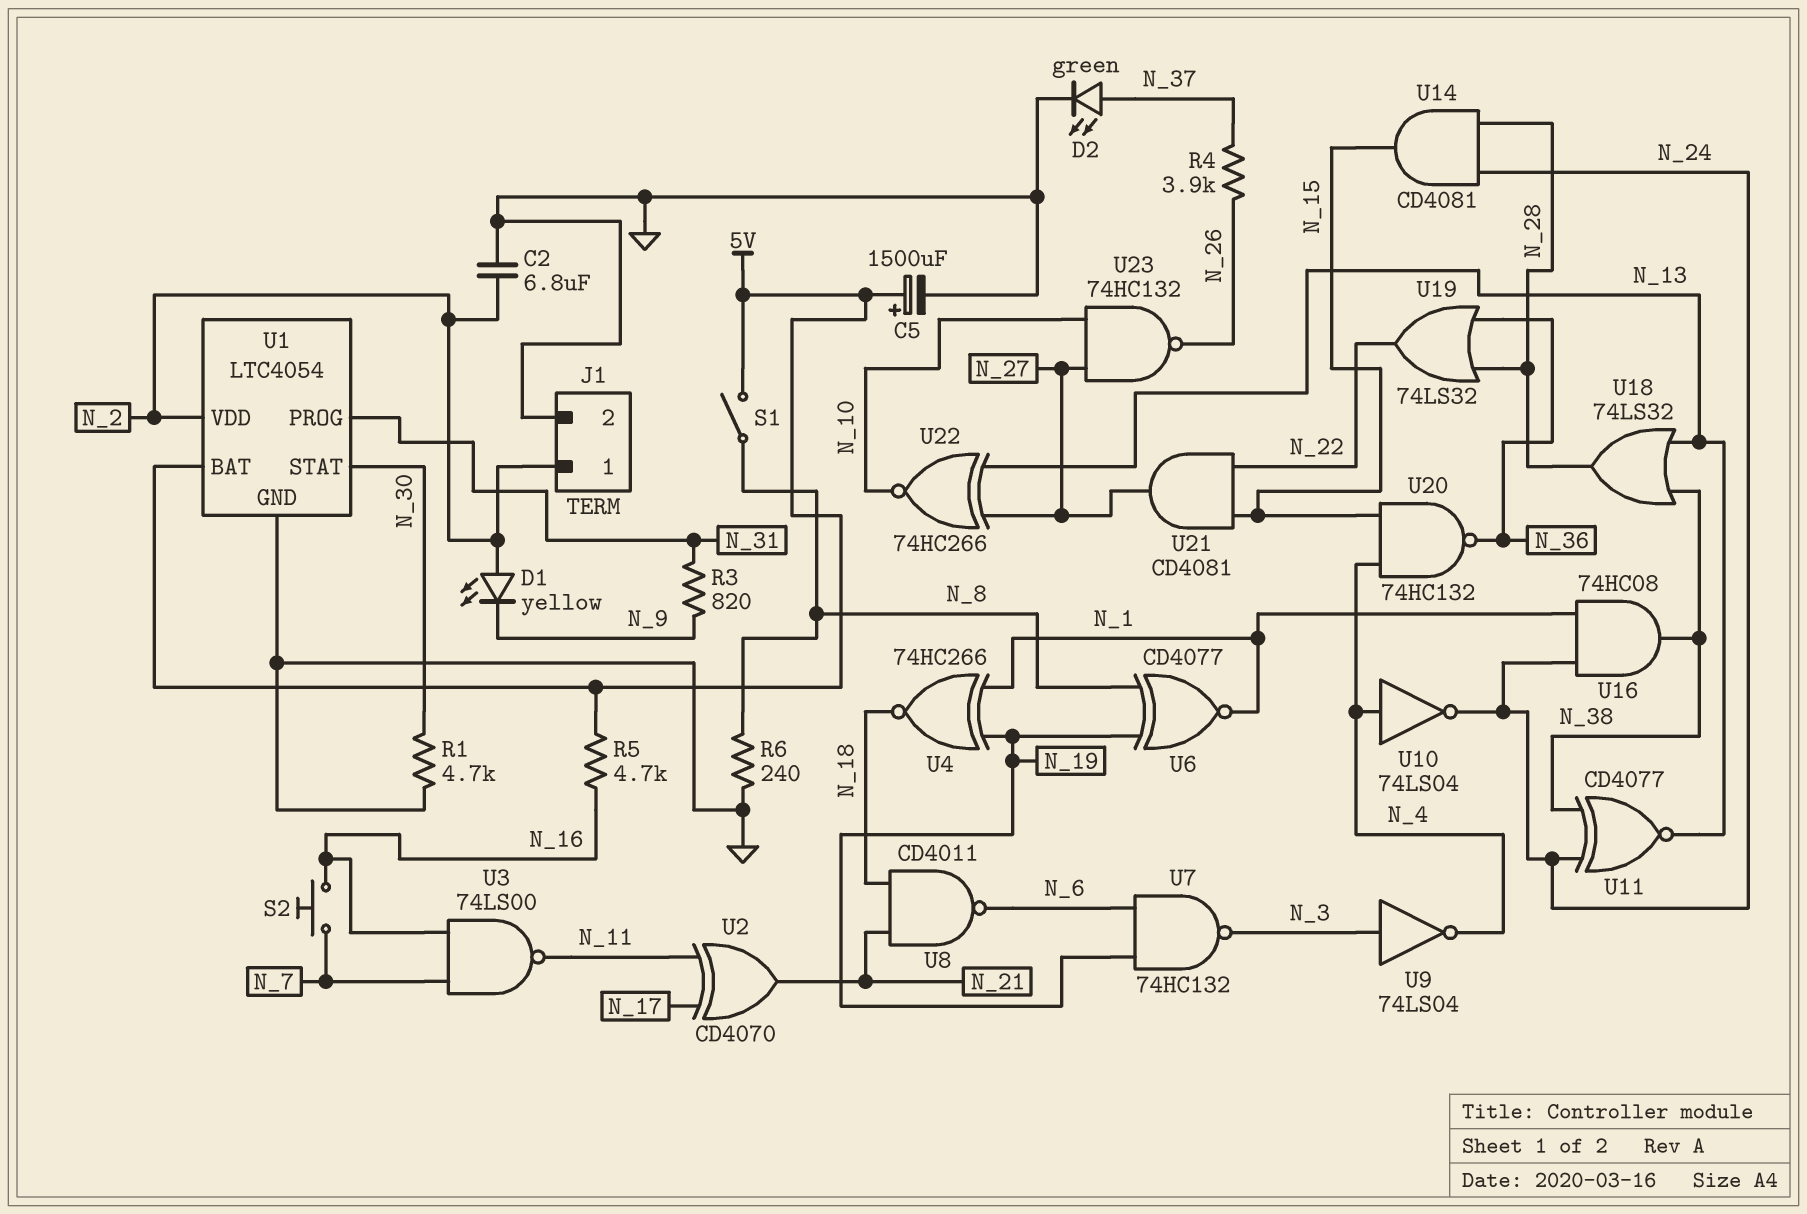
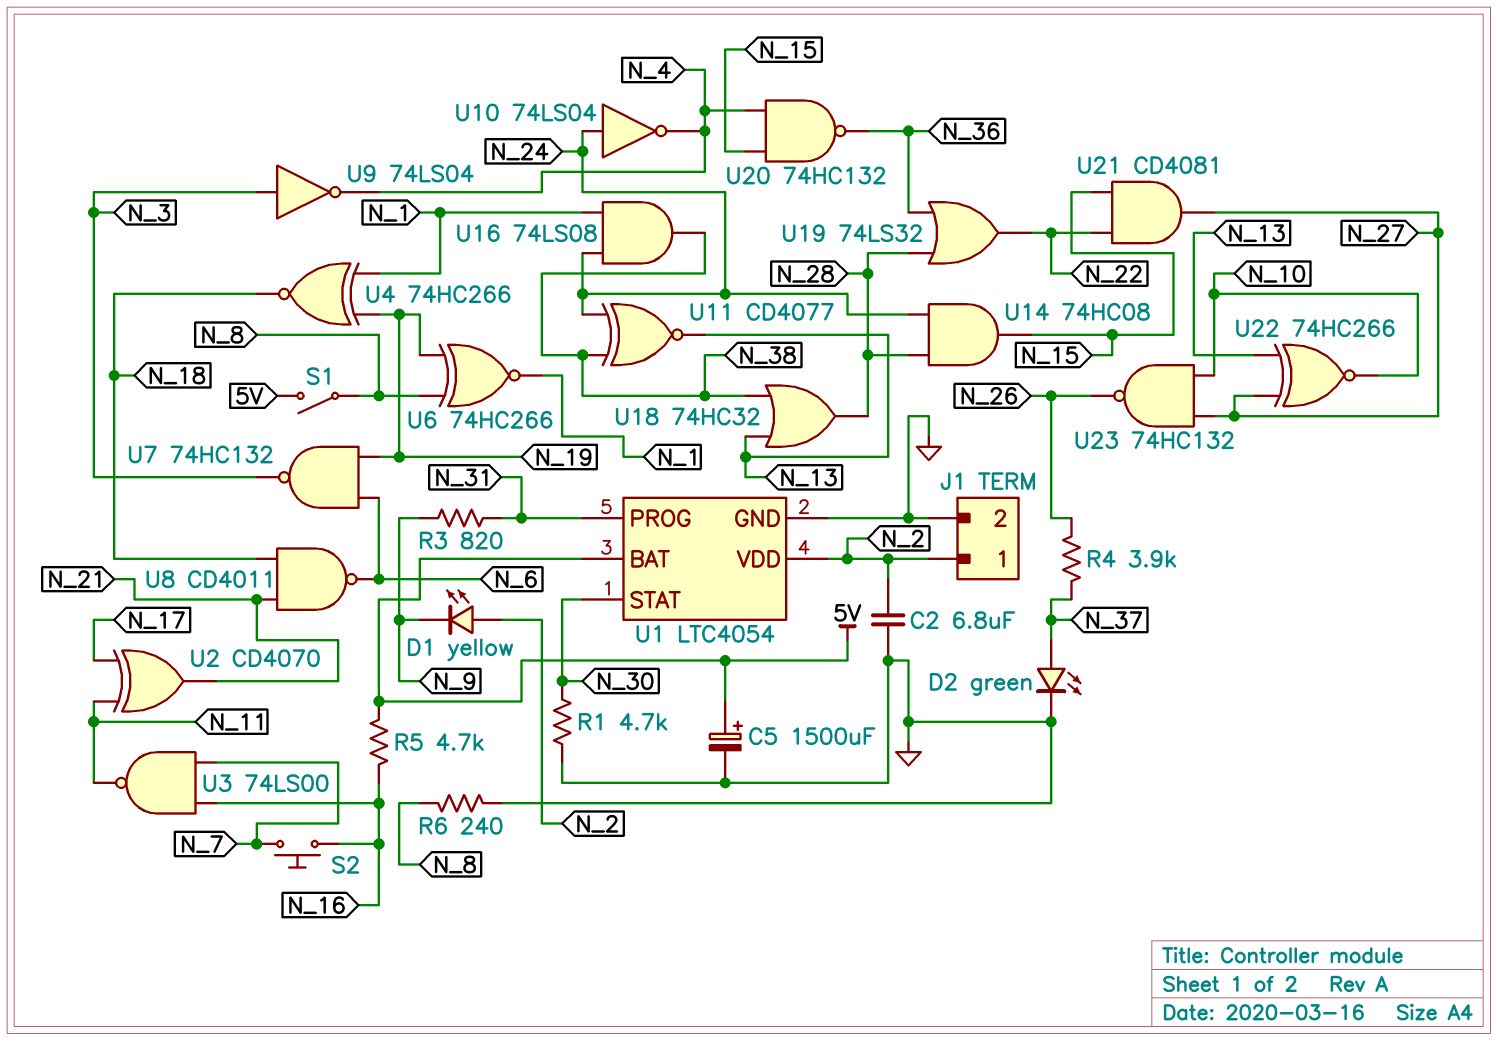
U6: XNOR CD4077 (in N_8, in N_19, out N_1) -> XNOR 74HC266 (in N_8, in N_19, out N_1)
U10: NOT 74LS04 (in N_4, out N_24) -> NOT 74LS04 (in N_24, out N_4)
U14: AND CD4081 (in N_24, in N_28, out N_15) -> AND 74HC08 (in N_24, in N_28, out N_15)
U16: AND 74HC08 (in N_1, in N_24, out N_38) -> AND 74LS08 (in N_1, in N_24, out N_38)
U18: OR 74LS32 (in N_13, in N_38, out N_28) -> OR 74HC32 (in N_13, in N_38, out N_28)

